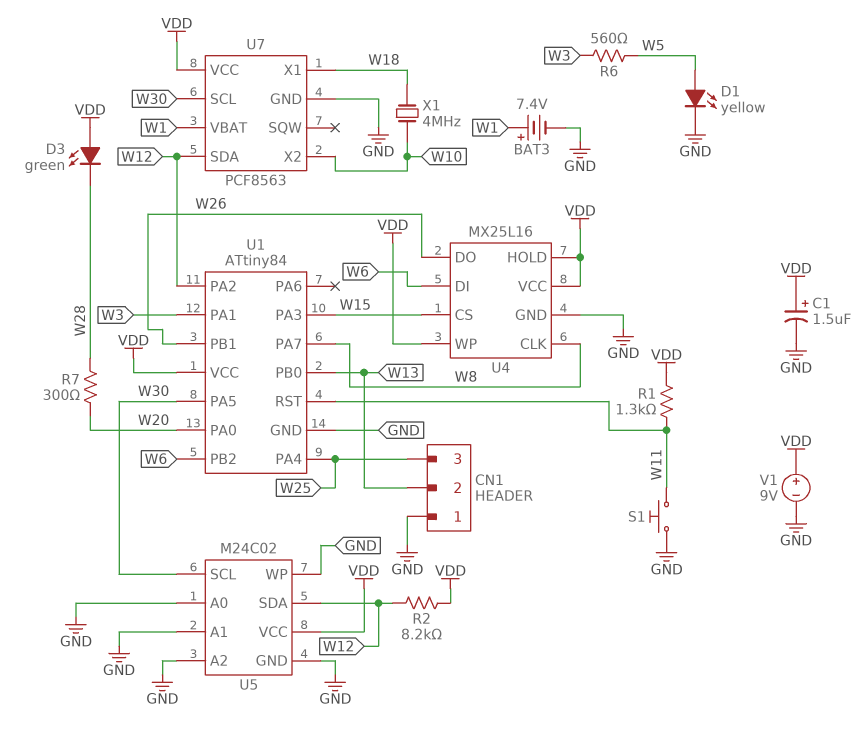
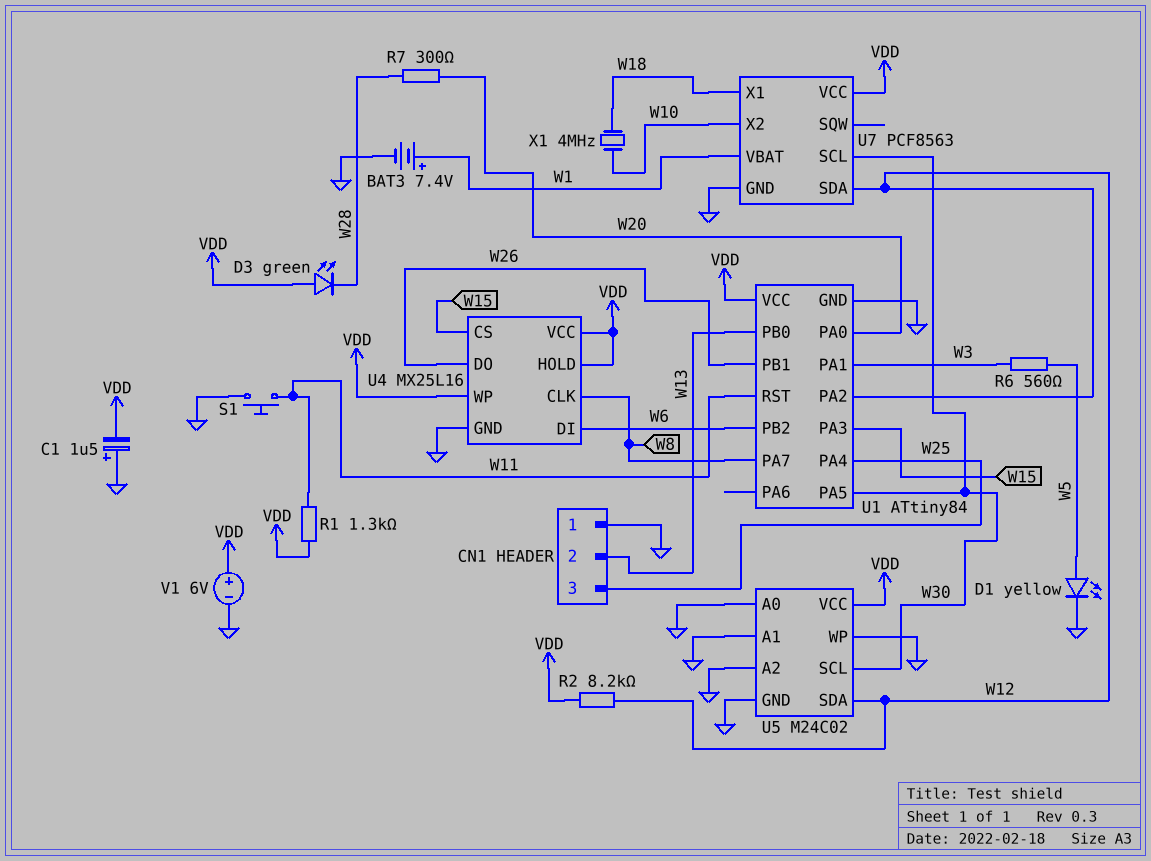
C1: 1.5uF (plus VDD, minus GND) -> 1.5uF (plus GND, minus VDD)
V1: 9V (plus VDD, minus GND) -> 6V (plus VDD, minus GND)

